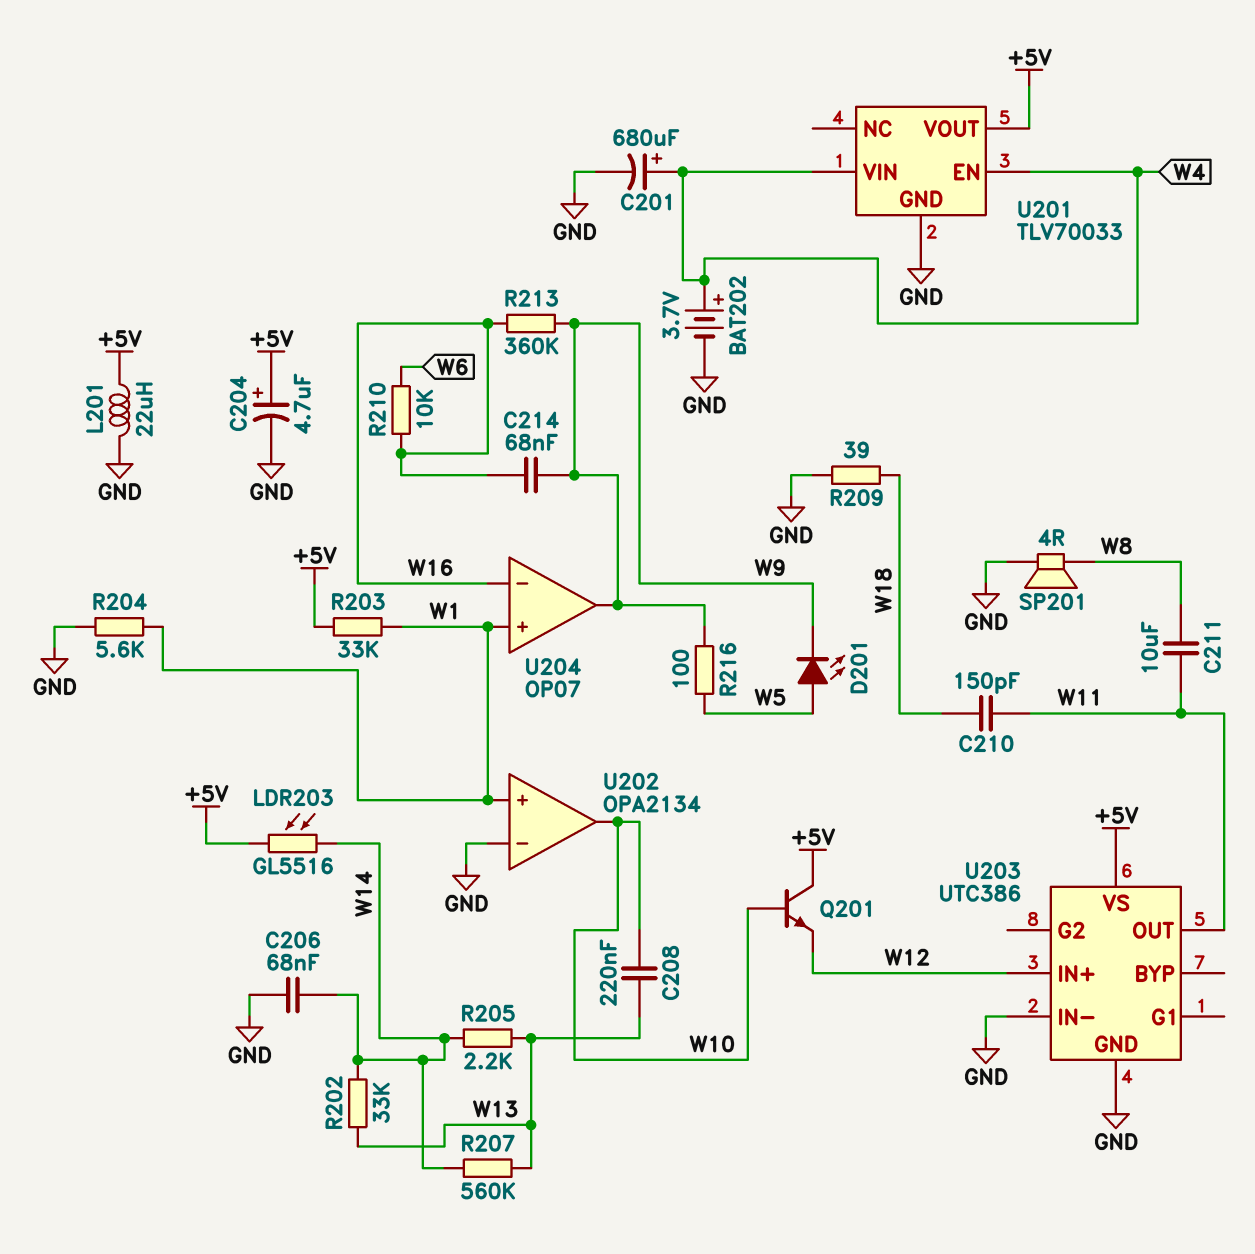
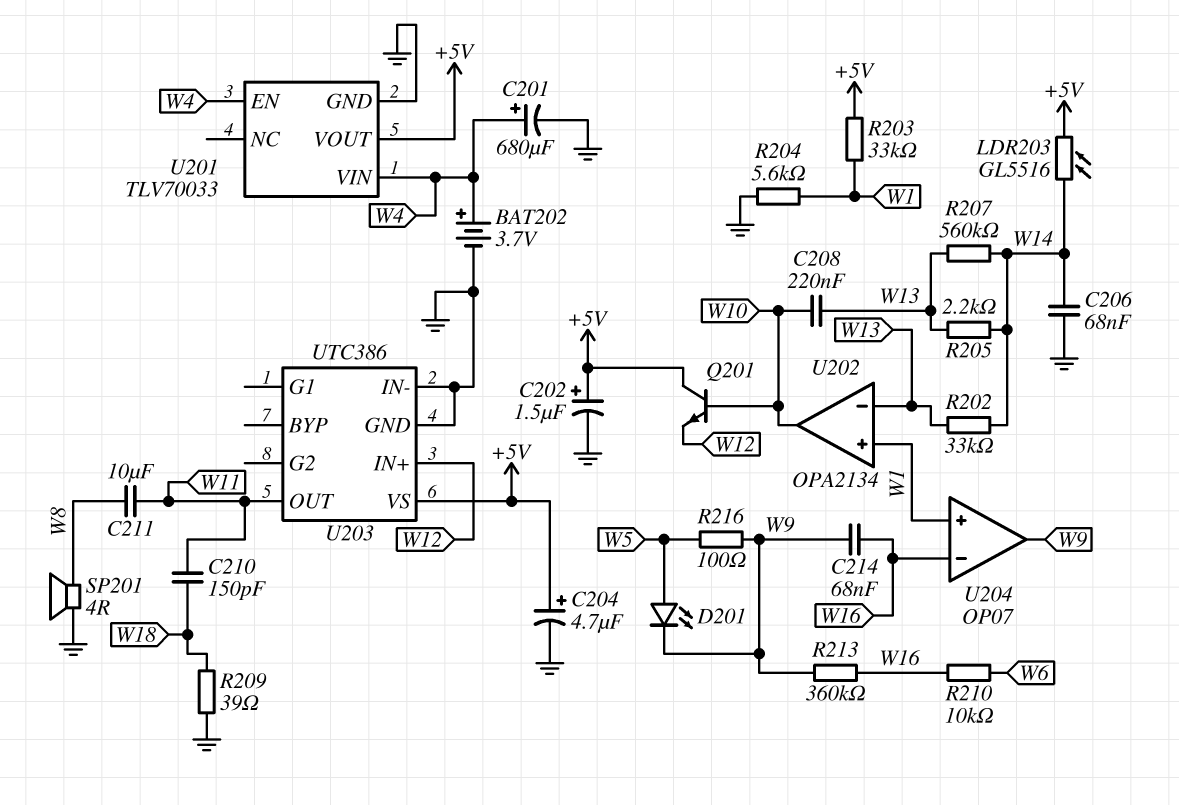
C202: none -> 1.5uF (plus +5V, minus GND)
L201: 22uH (+5V, GND) -> none
U202 pin in-: GND -> W13

